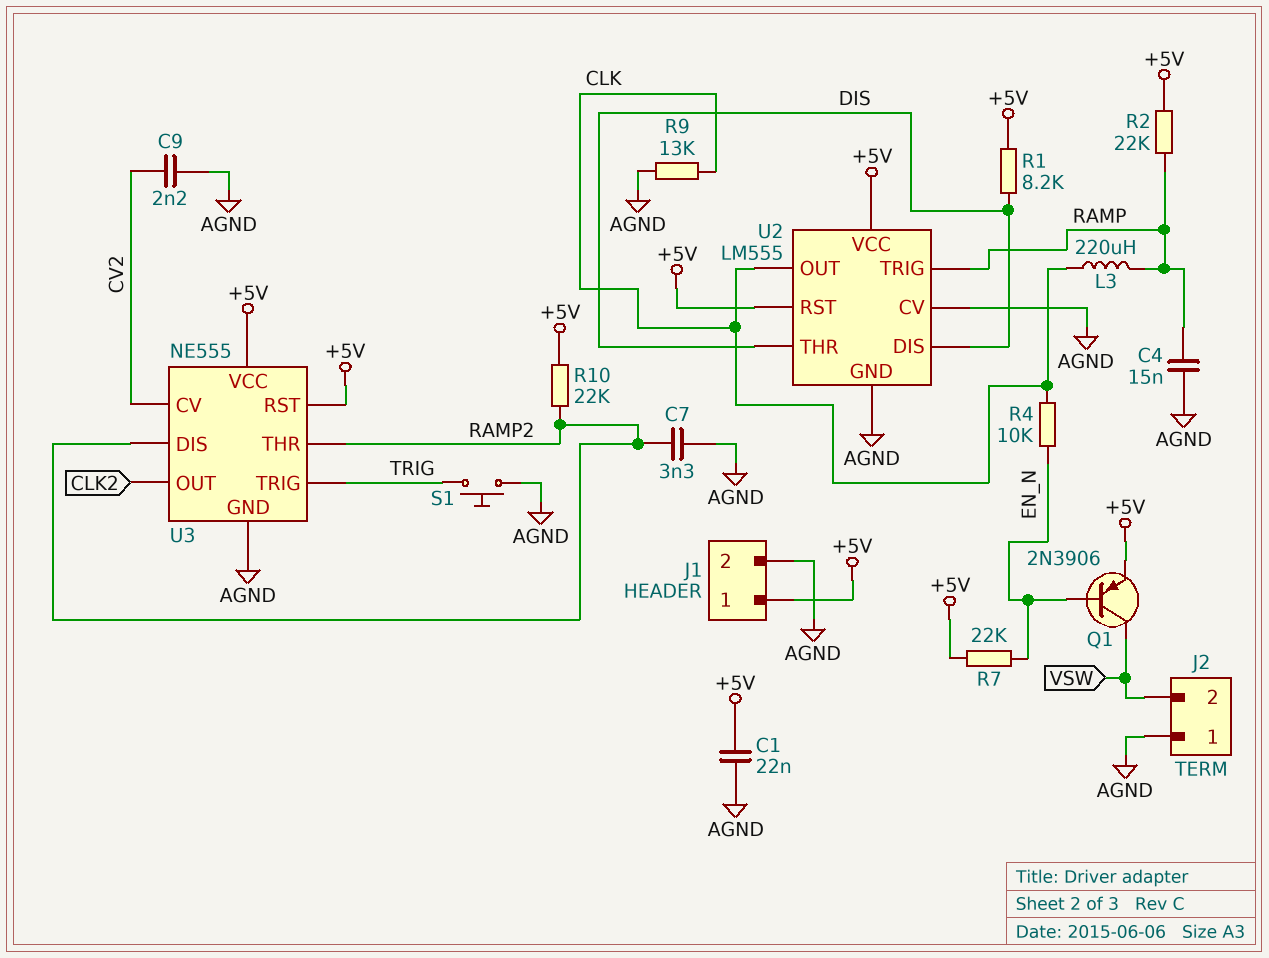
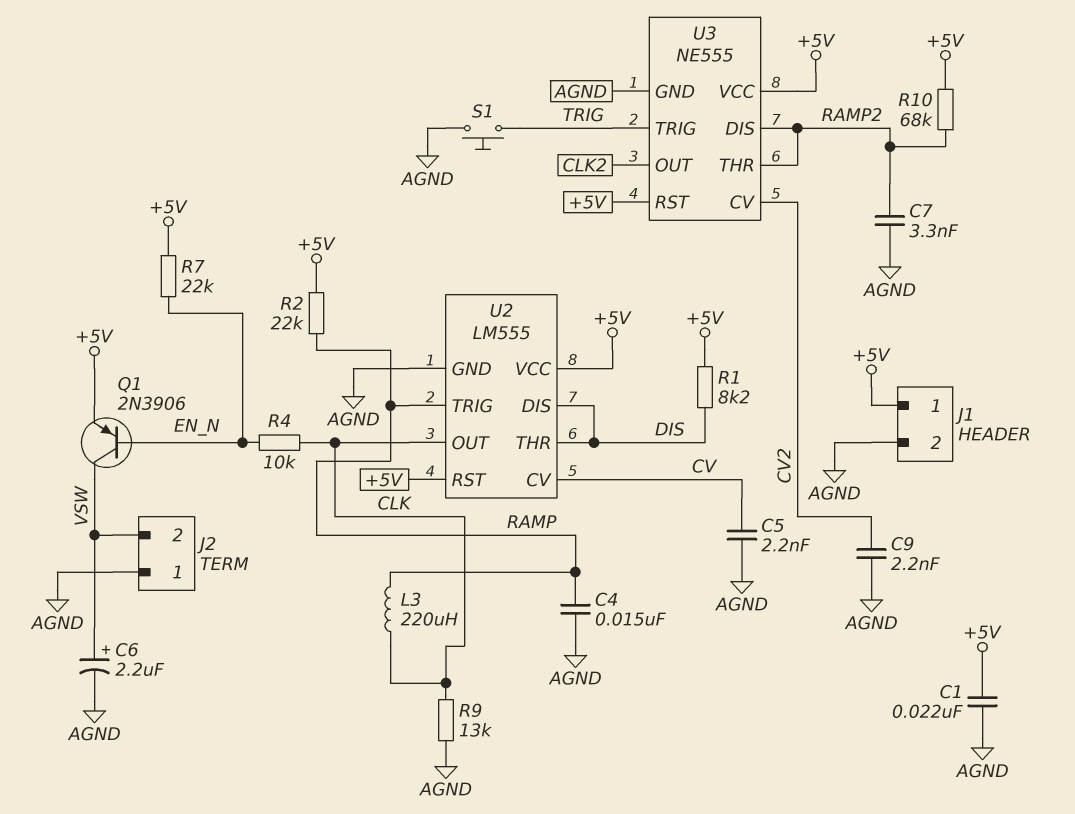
C5: none -> 2.2nF (AGND, CV)
C6: none -> 2.2uF (plus VSW, minus AGND)
R10: 22k (+5V, RAMP2) -> 68k (+5V, RAMP2)
U2 pin CV: AGND -> CV

